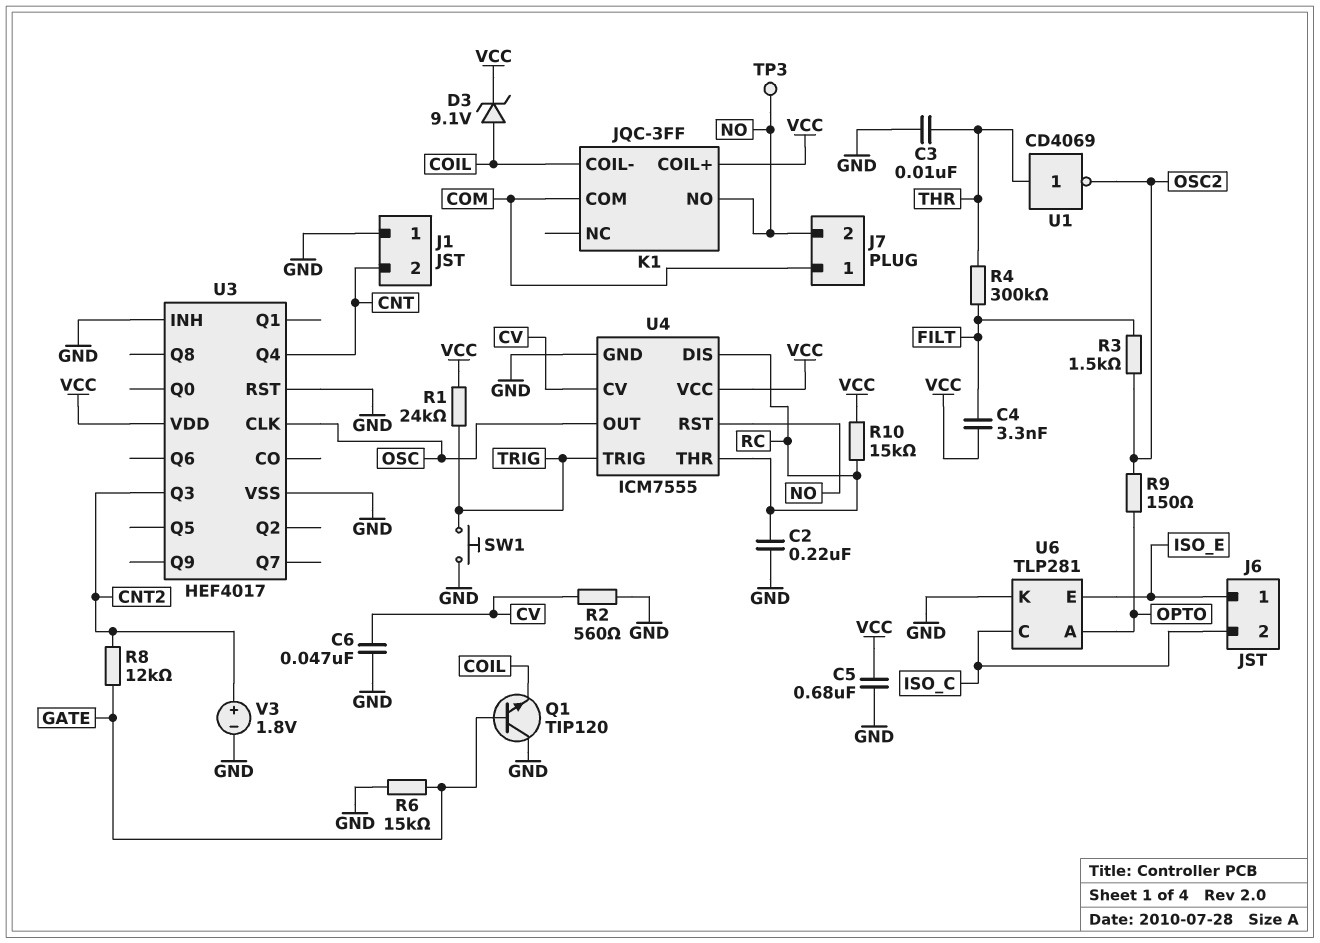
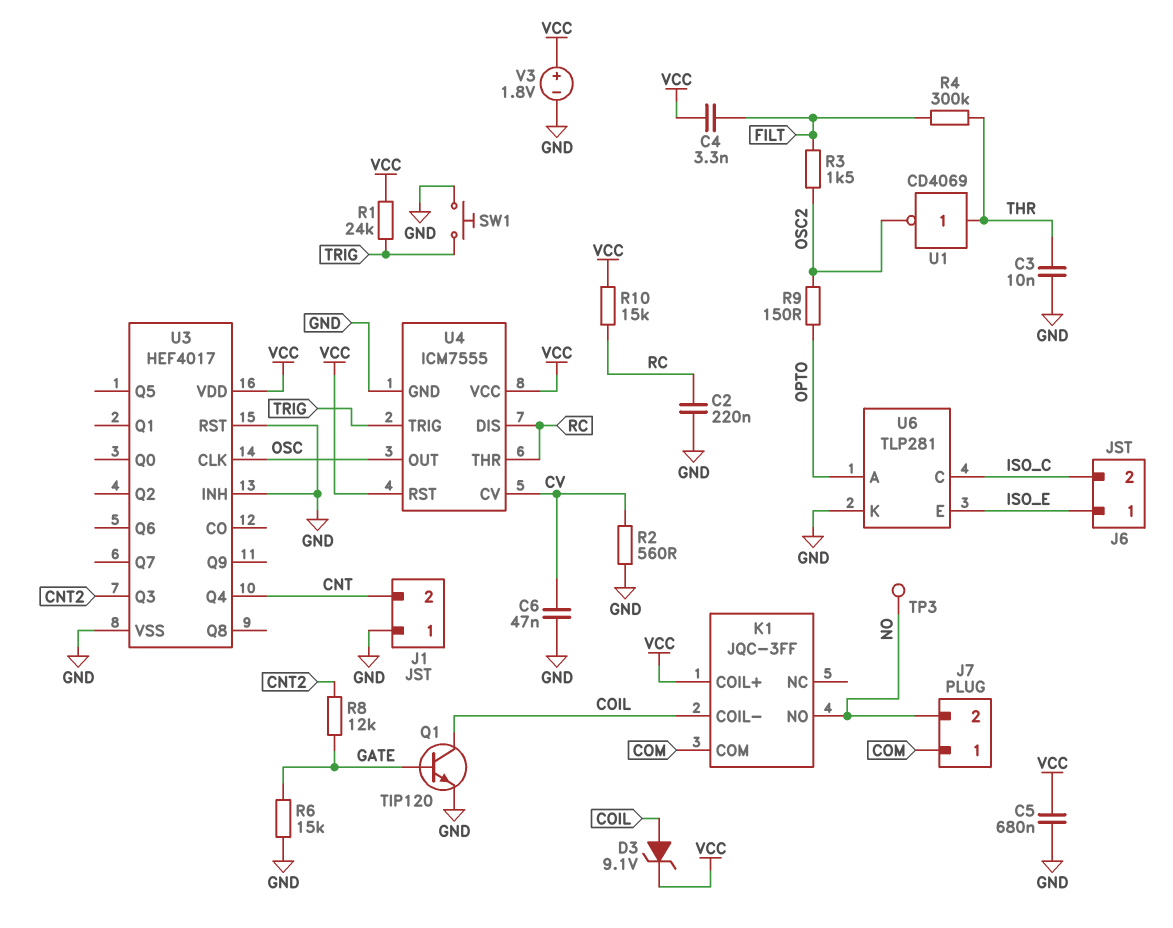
Q1: NPN TIP120 (B GATE, C GND, E COIL) -> NPN TIP120 (B GATE, C COIL, E GND)
U4 pin RST: NO -> VCC
V3: 1.8V (plus CNT2, minus GND) -> 1.8V (plus VCC, minus GND)

